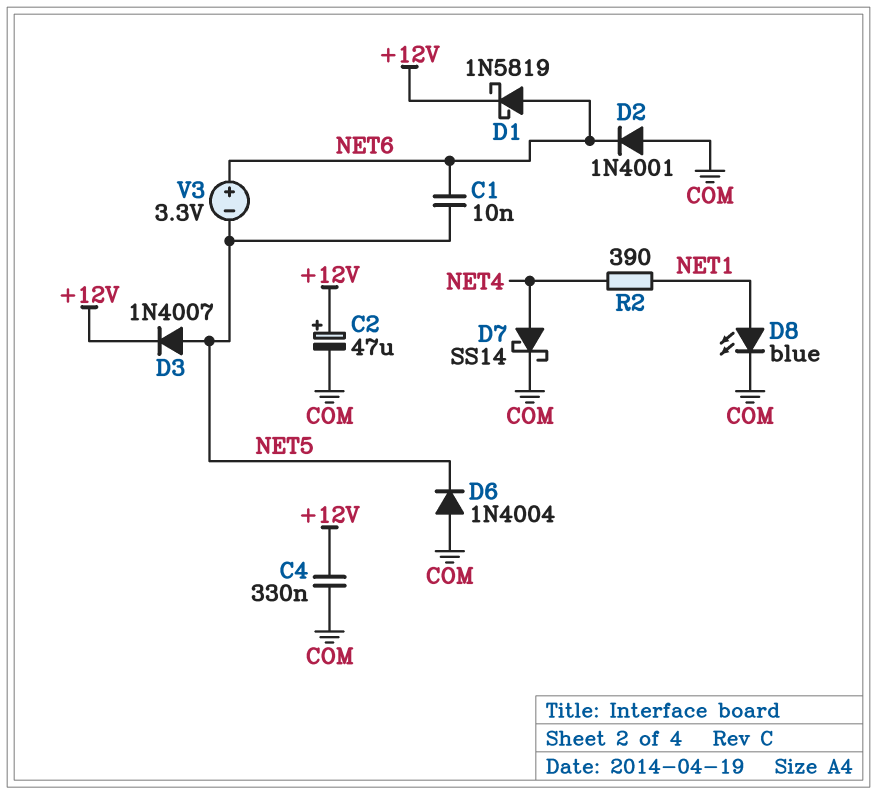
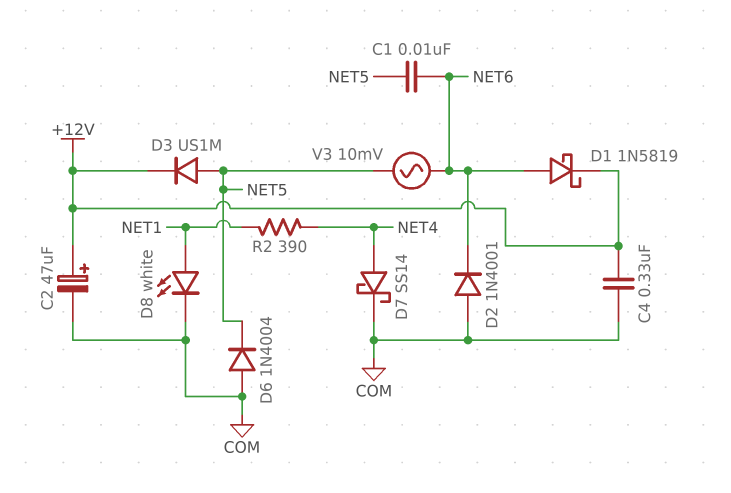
D3: diode 1N4007 (A NET5, K +12V) -> diode US1M (A NET5, K +12V)
D8: LED blue (A NET1, K COM) -> LED white (A NET1, K COM)
V3: 3.3V (plus NET6, minus NET5) -> AC 10mV (NET5, NET6)

